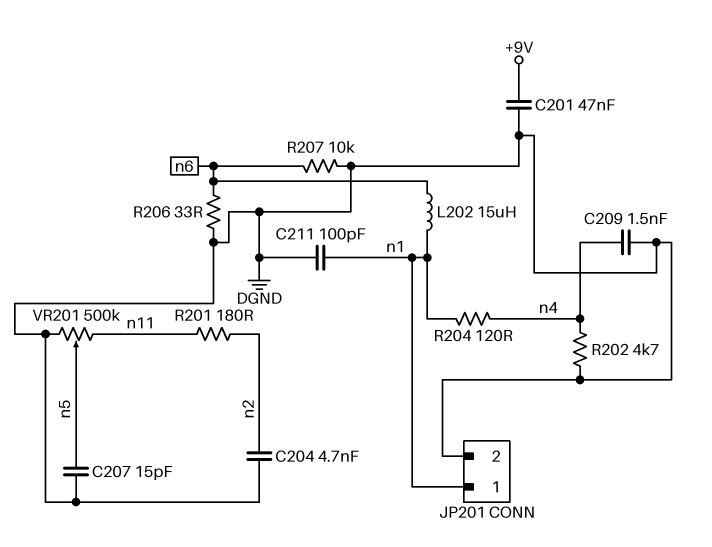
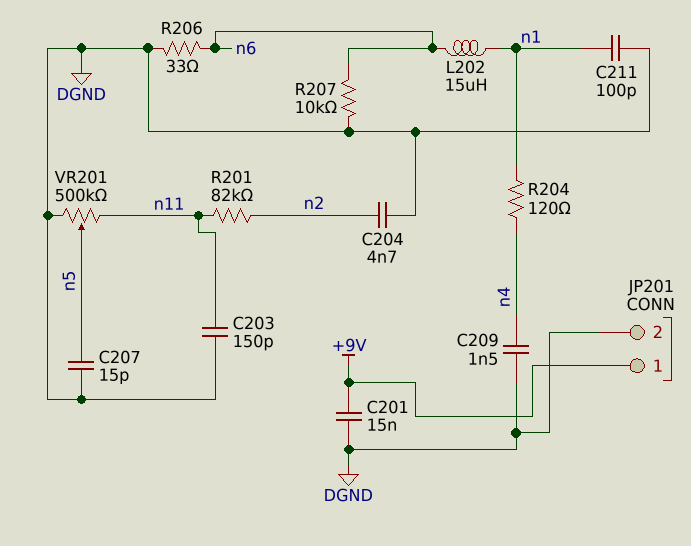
C201: 47nF (+9V, DGND) -> 15nF (+9V, DGND)
C203: none -> 150pF (DGND, n11)
JP201 pin 1: n1 -> +9V
R201: 180 (n2, n11) -> 82k (n2, n11)
R202: 4.7k (DGND, n4) -> none

